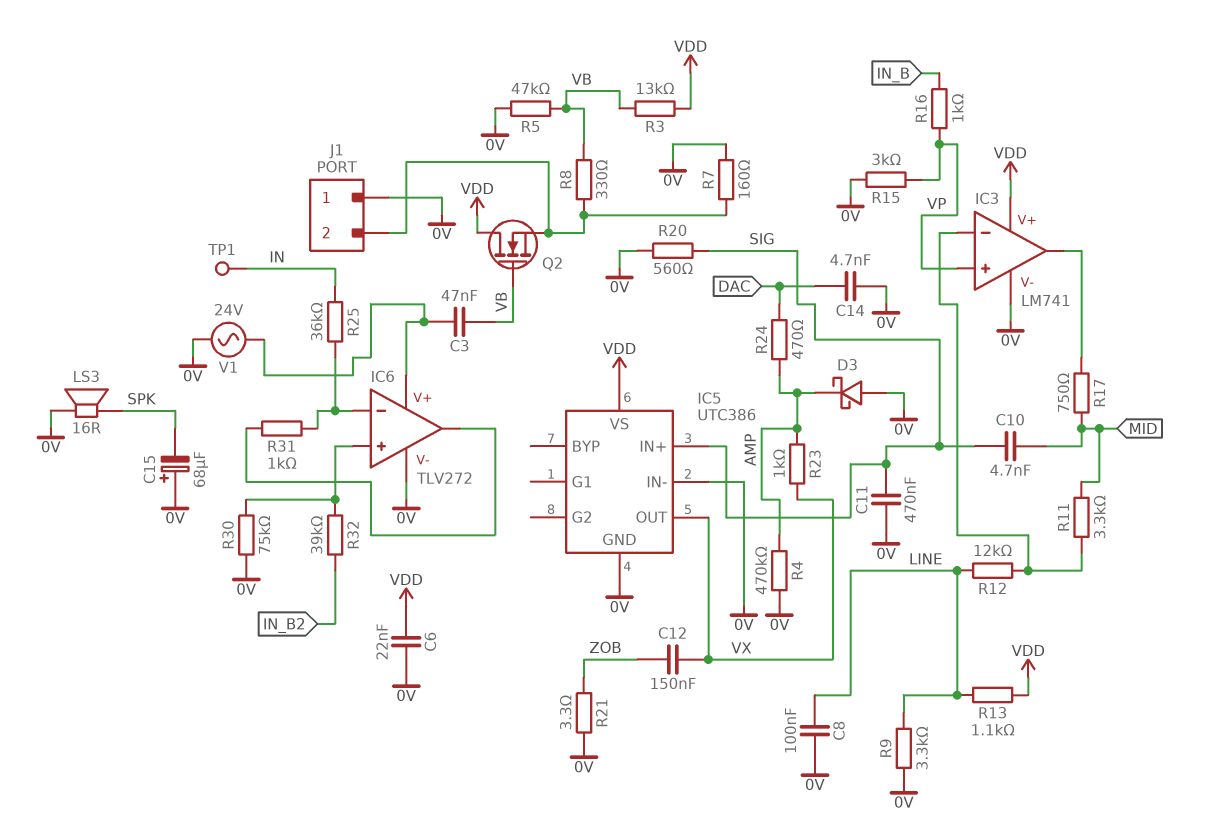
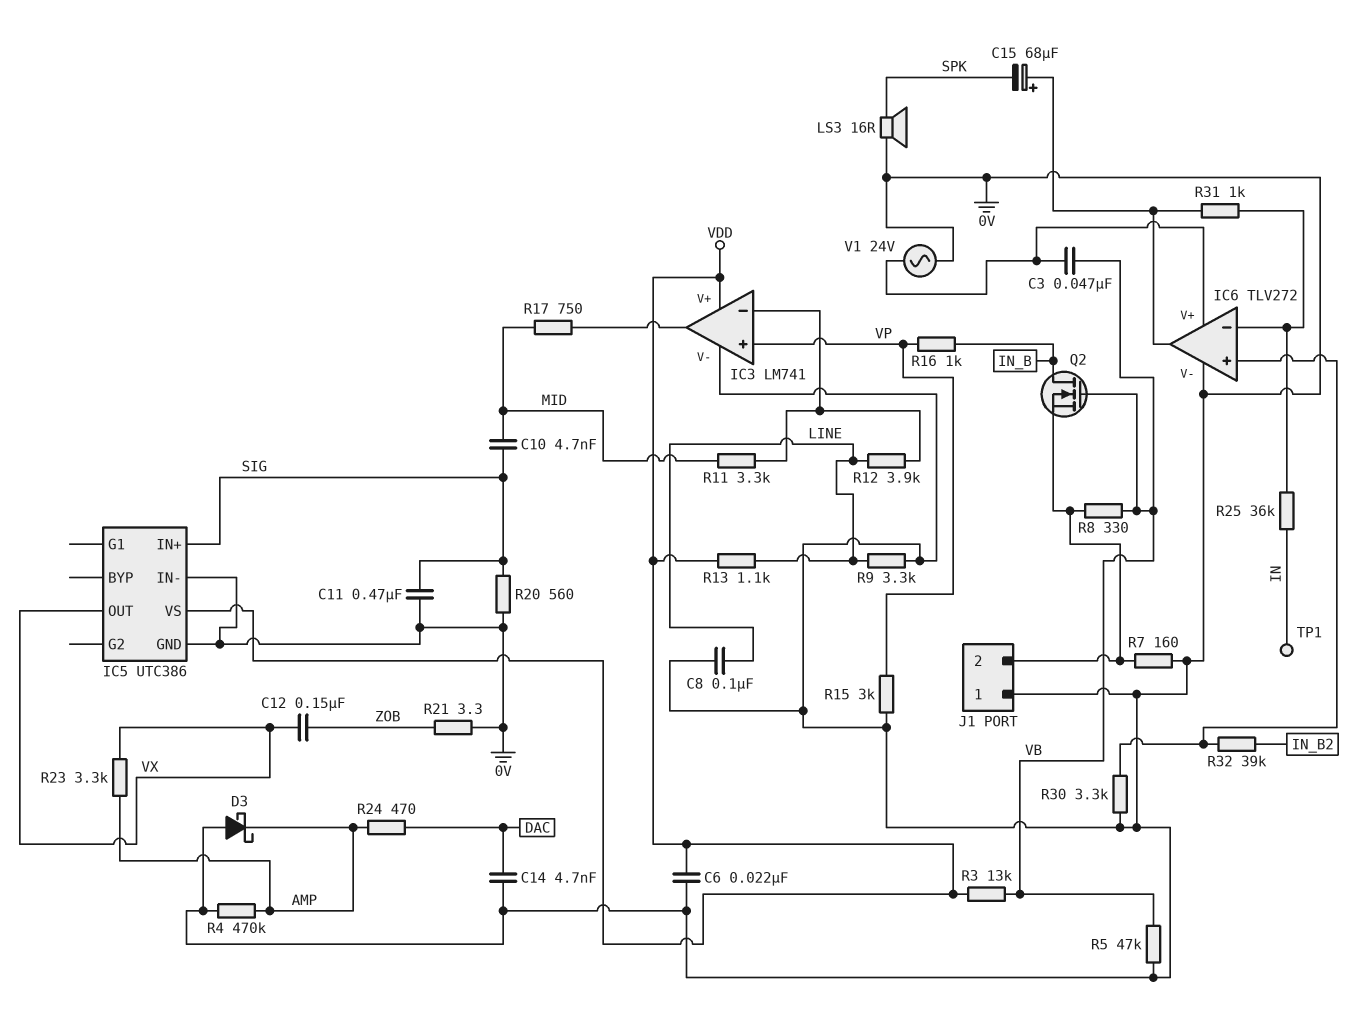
C15: 68uF (plus 0V, minus SPK) -> 68uF (plus IC6/out, minus SPK)
Q2: NMOS (G VB, D VDD, S J1/2) -> NMOS (G VB, D IN_B, S J1/2)
R12: 12k (IC3/in-, LINE) -> 3.9k (IC3/in-, LINE)
R23: 1k (AMP, VX) -> 3.3k (AMP, VX)
R30: 75k (0V, IC6/in+) -> 3.3k (0V, IC6/in+)

